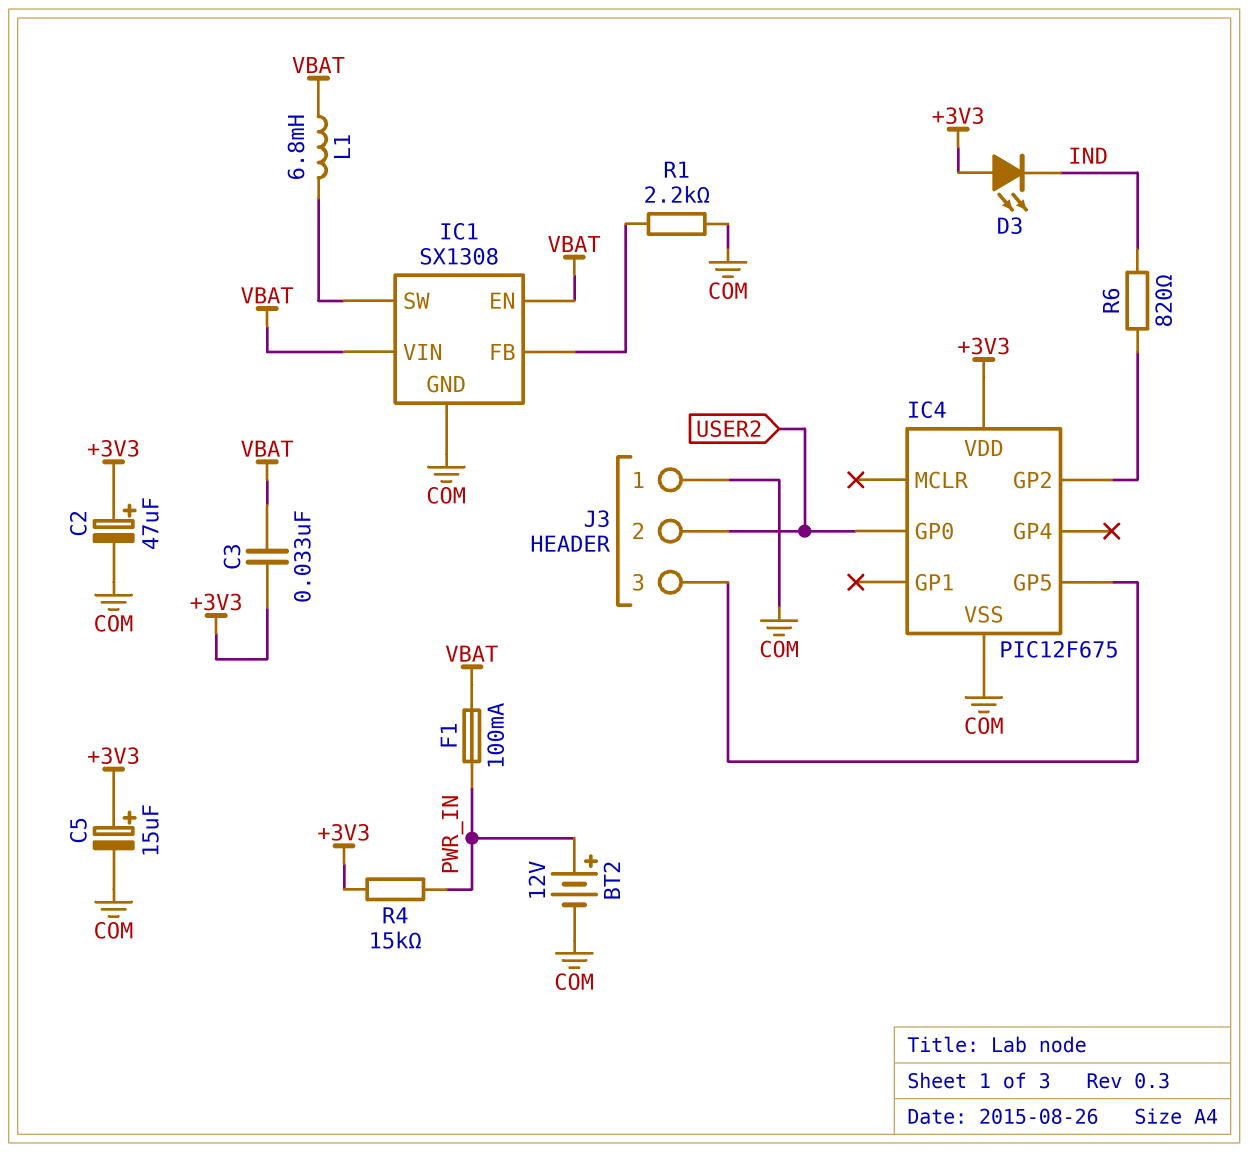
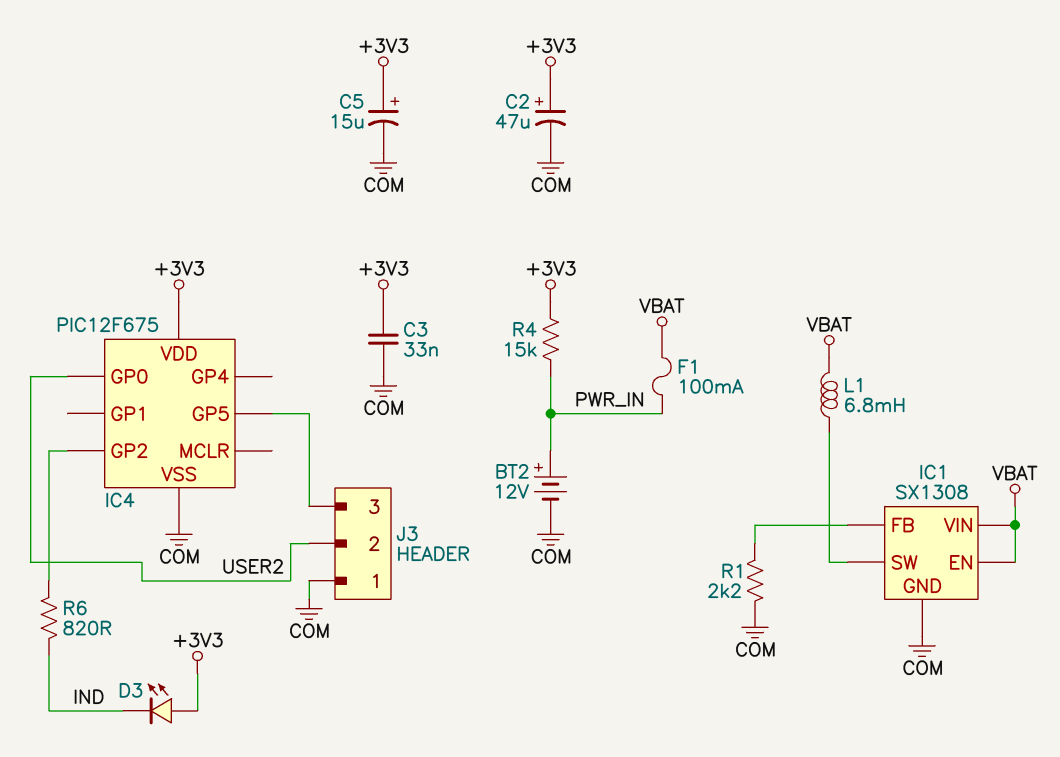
C3: 33nF (+3V3, VBAT) -> 33nF (+3V3, COM)

